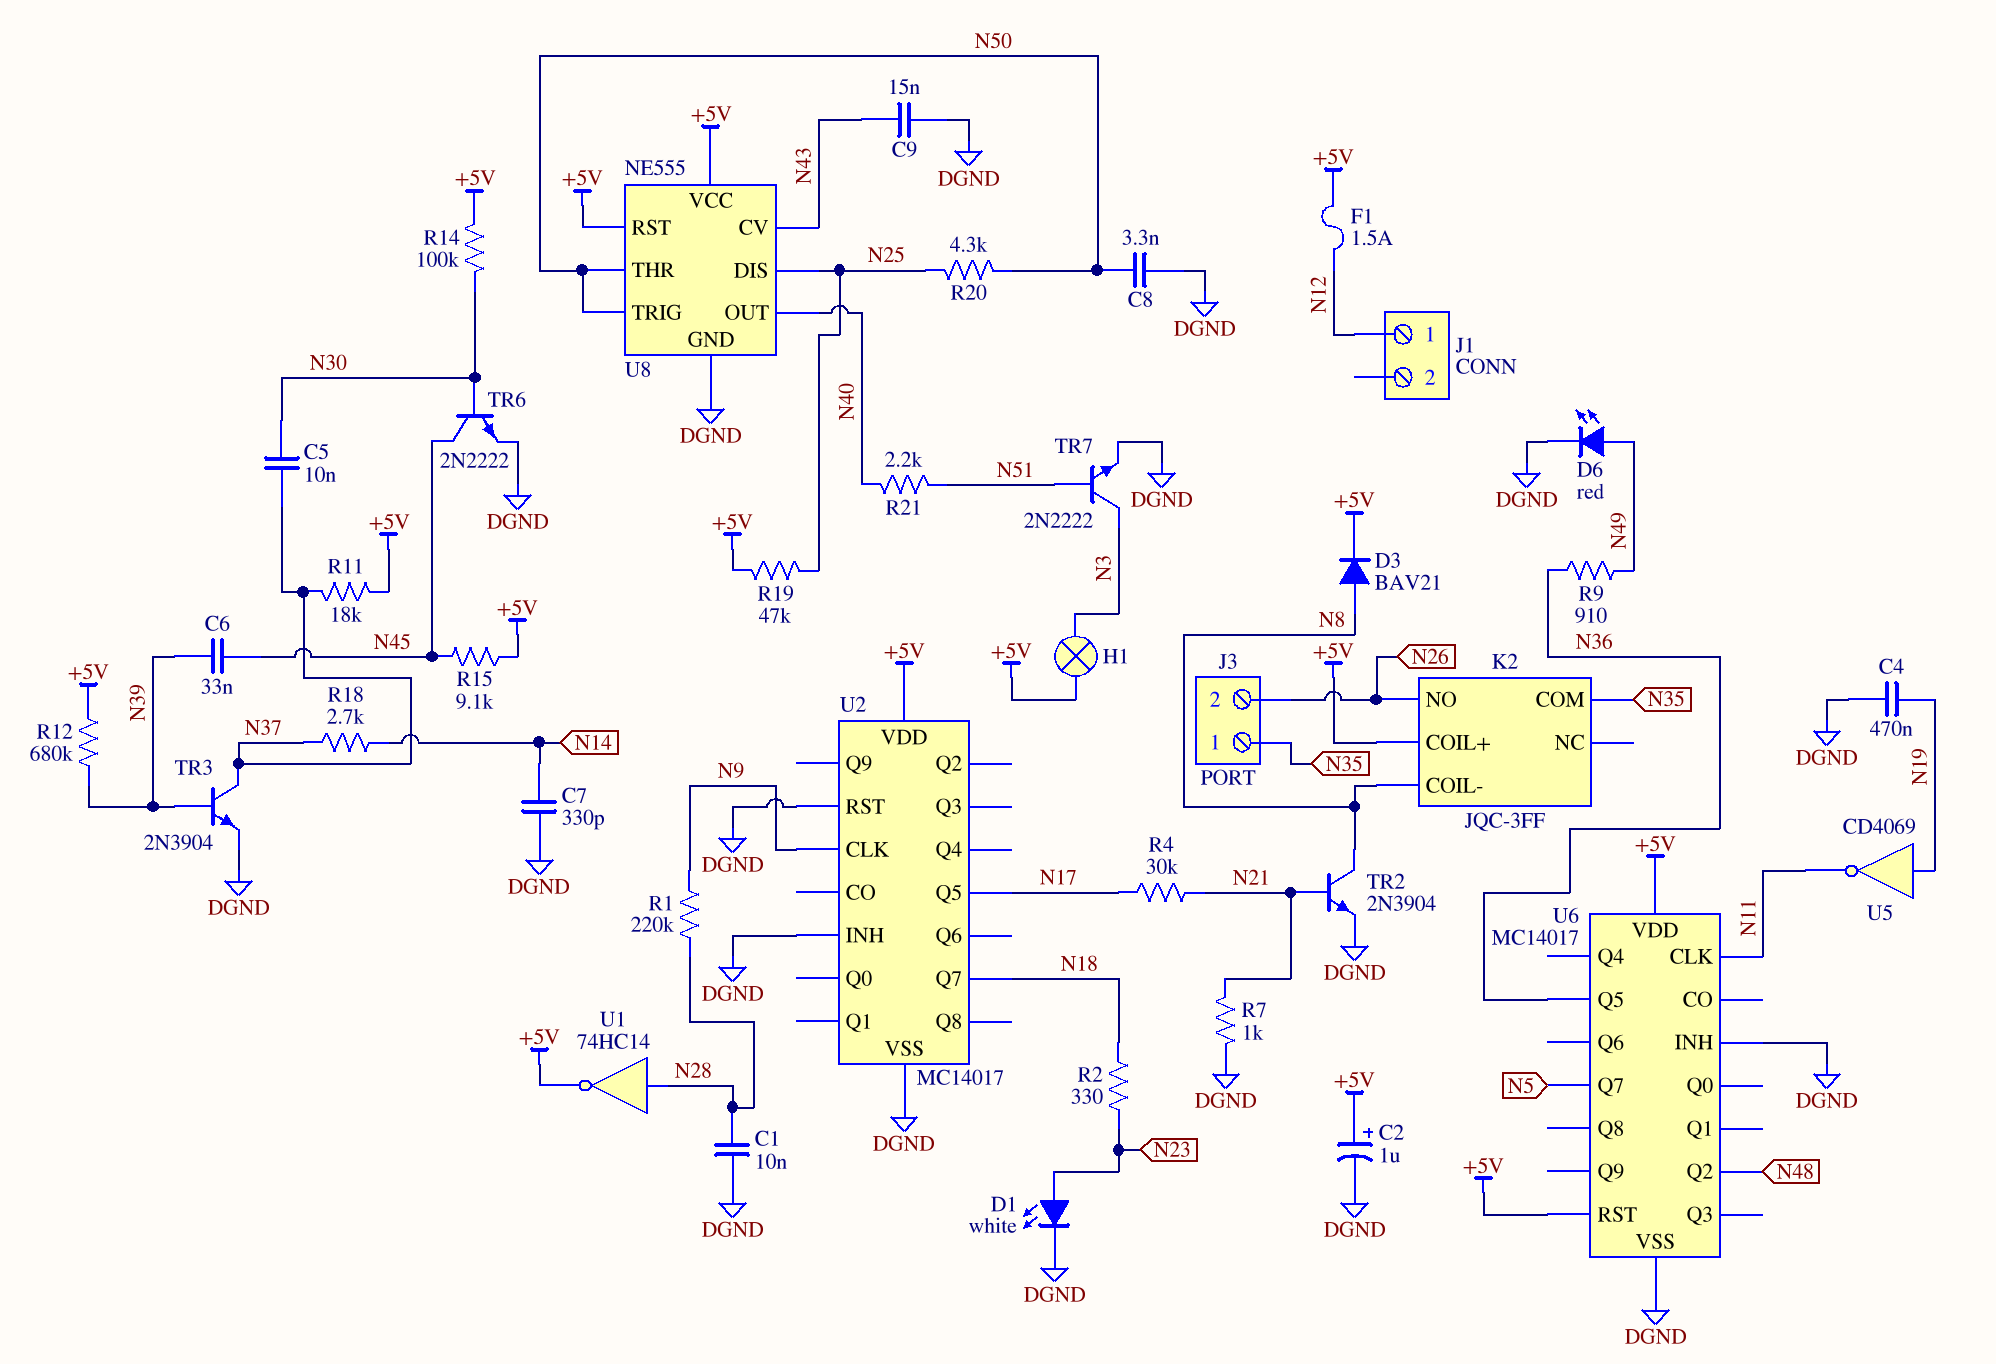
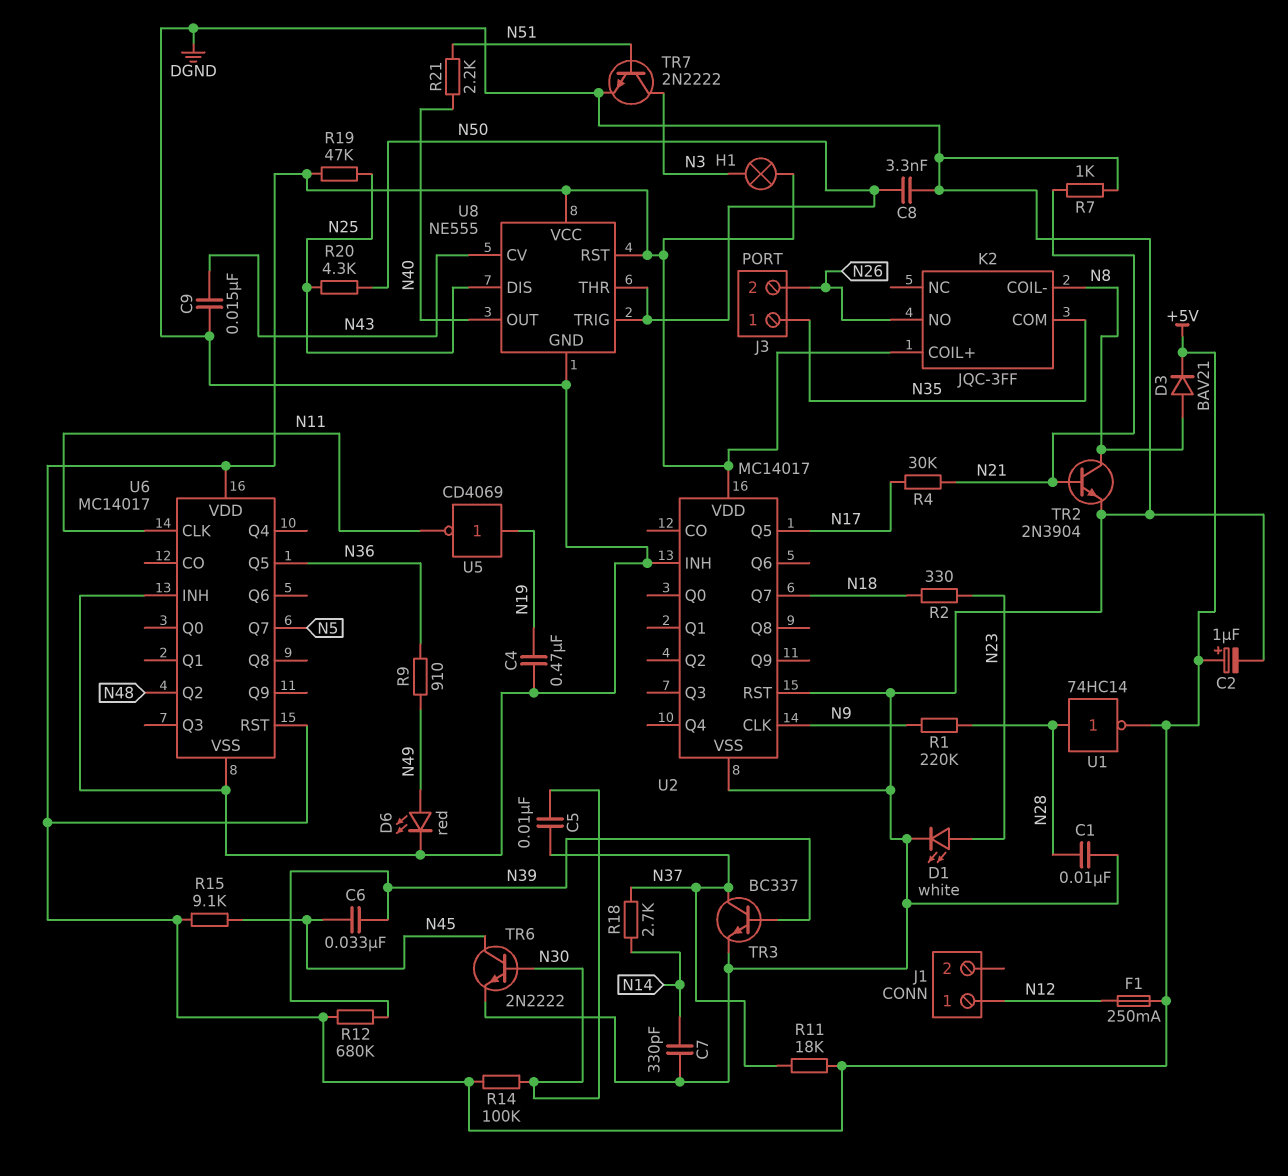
F1: 1.5A (+5V, N12) -> 250mA (+5V, N12)
TR3: NPN 2N3904 (B N39, C N37, E DGND) -> NPN BC337 (B N39, C N37, E DGND)

